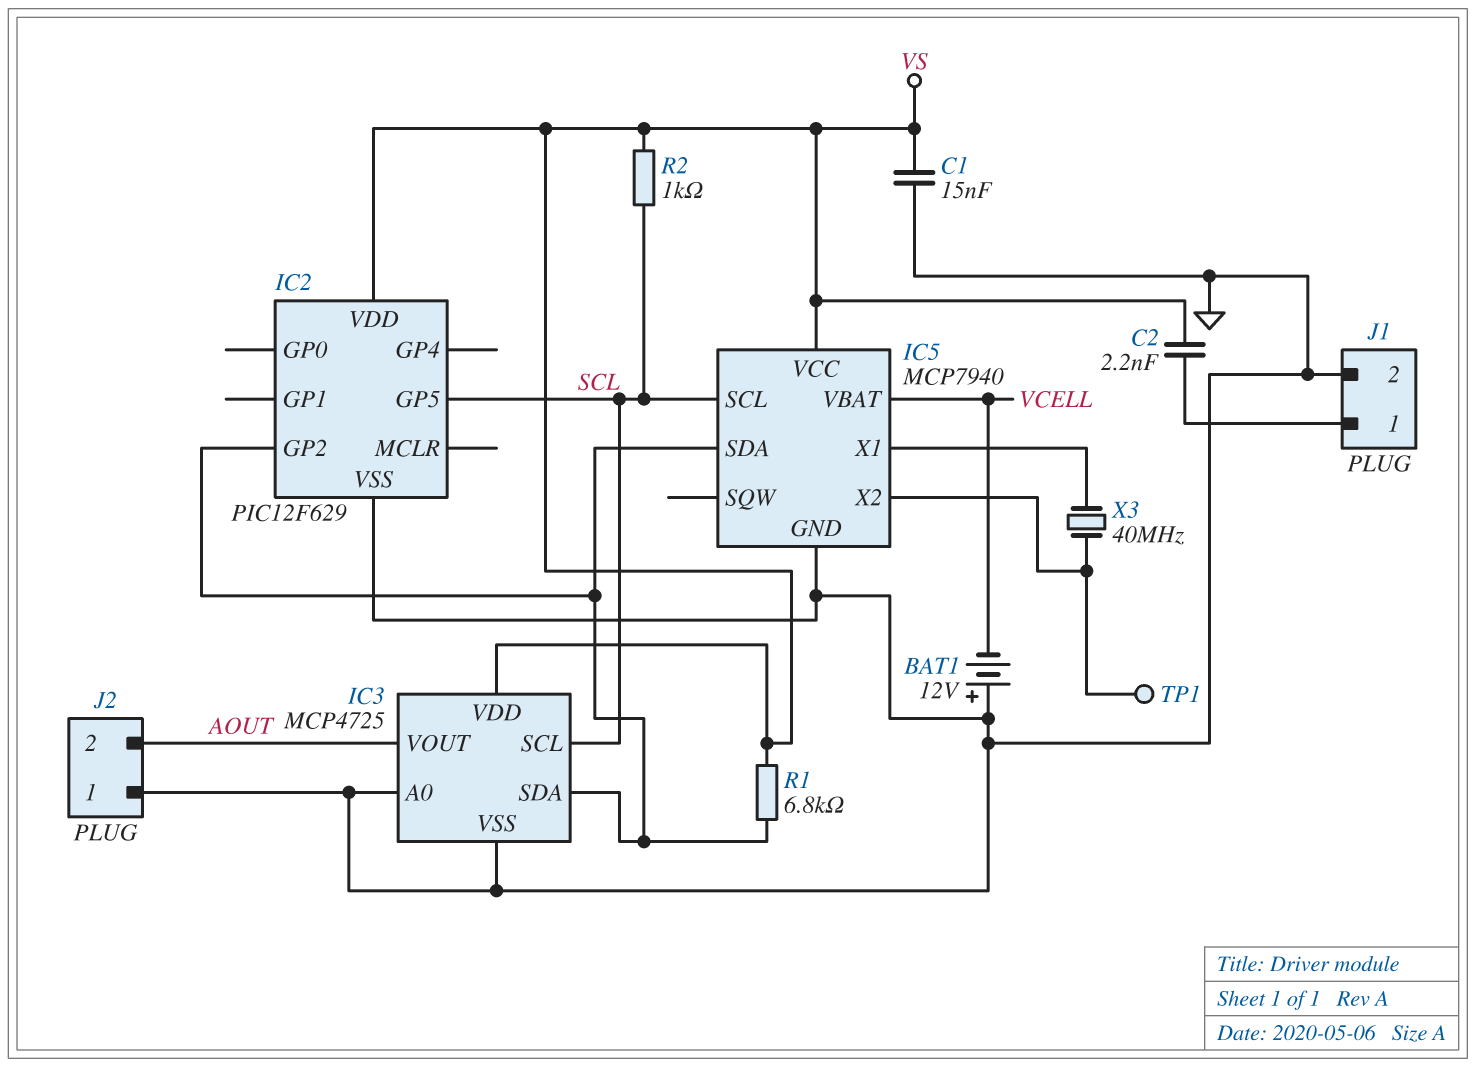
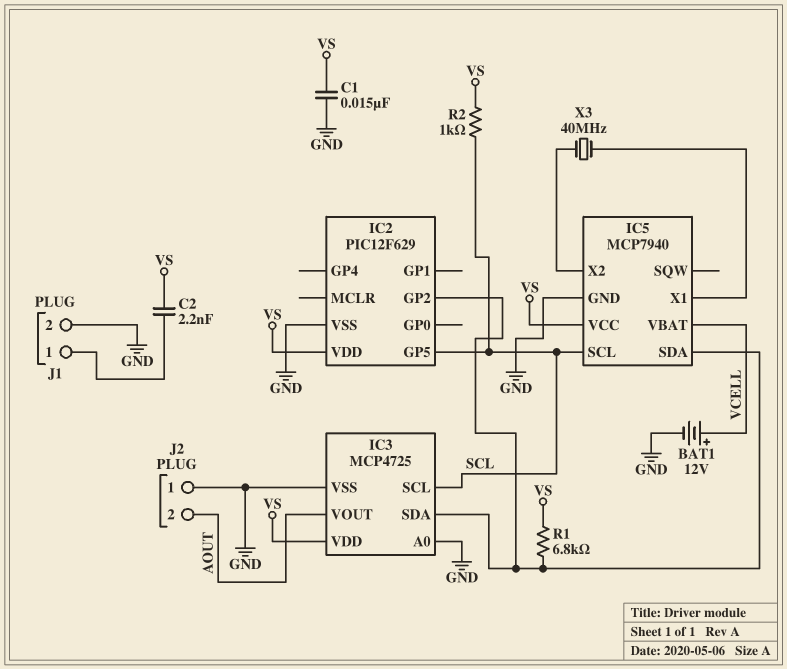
BAT1: 12V (plus GND, minus VCELL) -> 12V (plus VCELL, minus GND)
TP1: test point (IC5/X2) -> none

